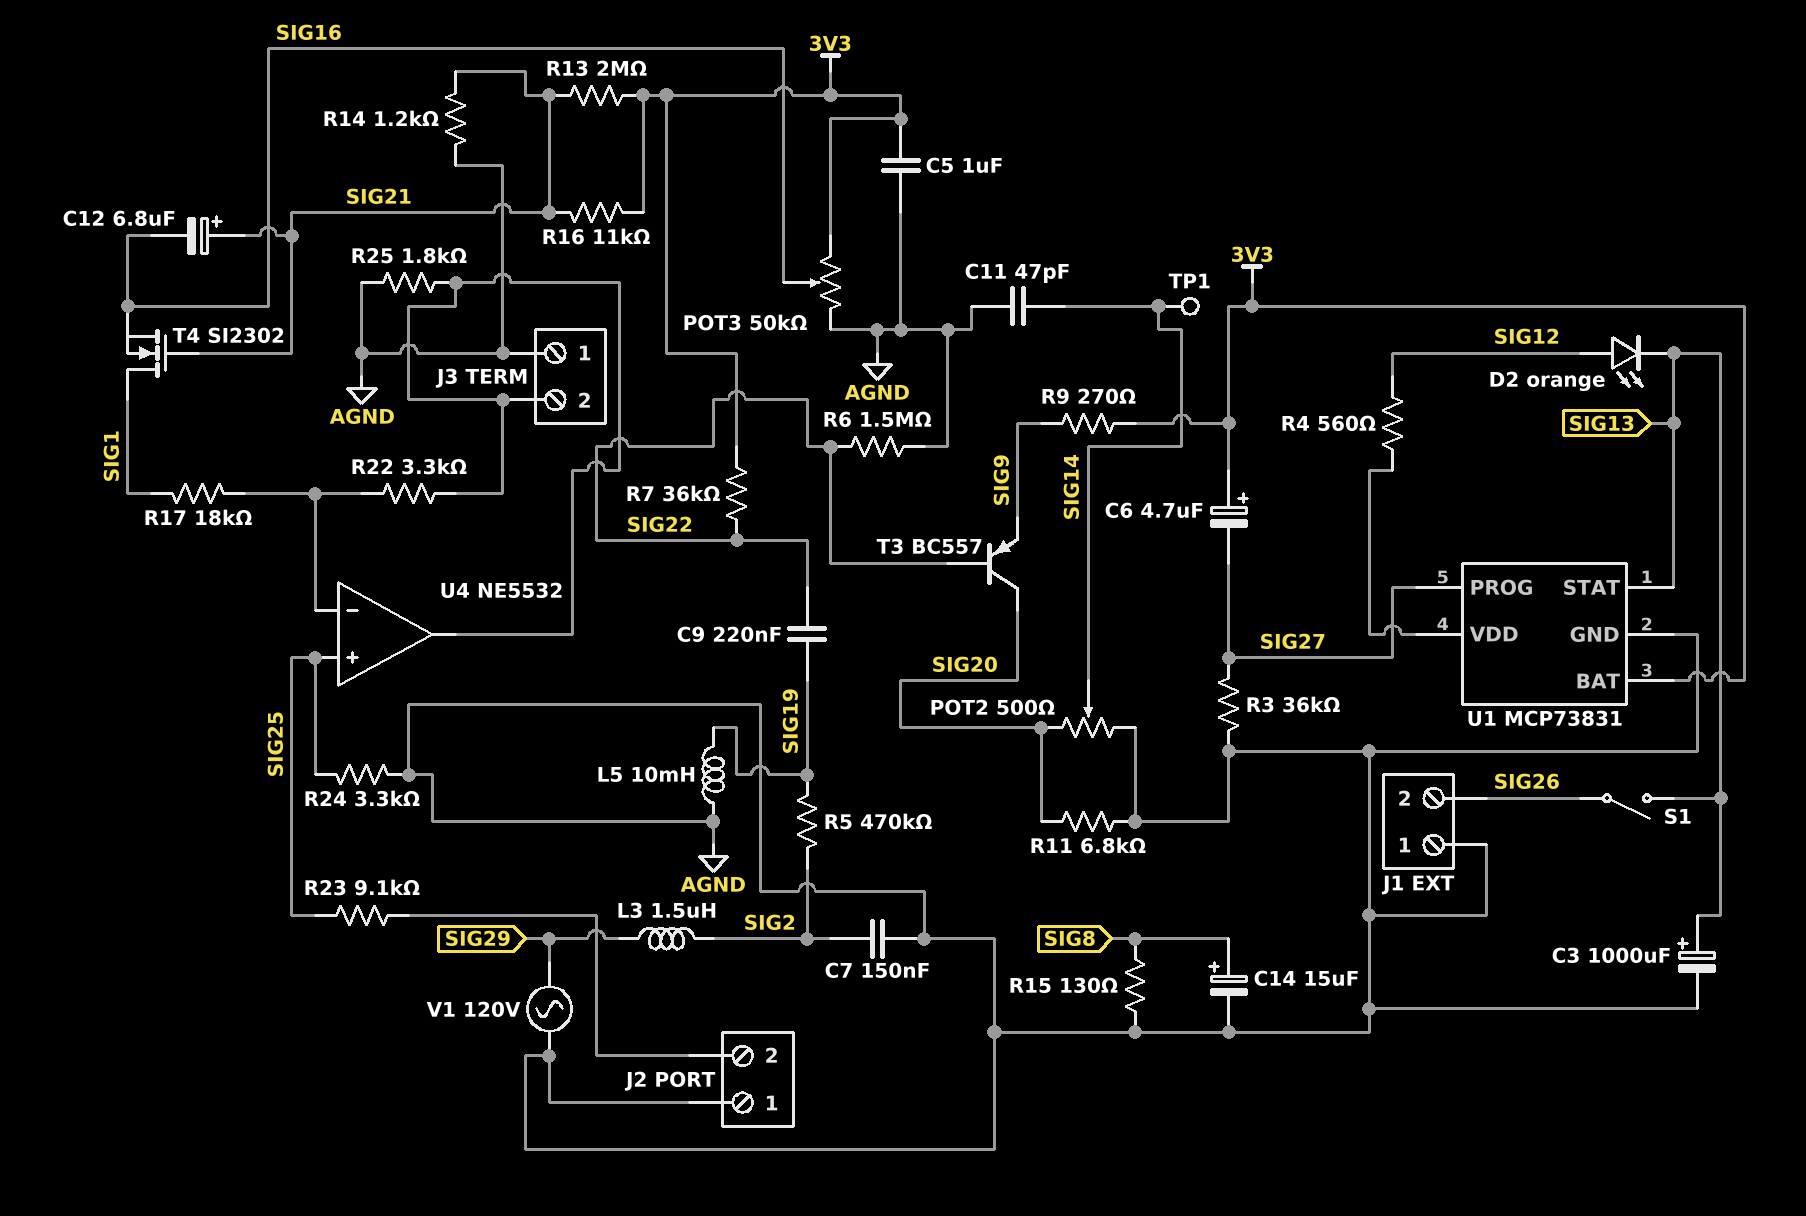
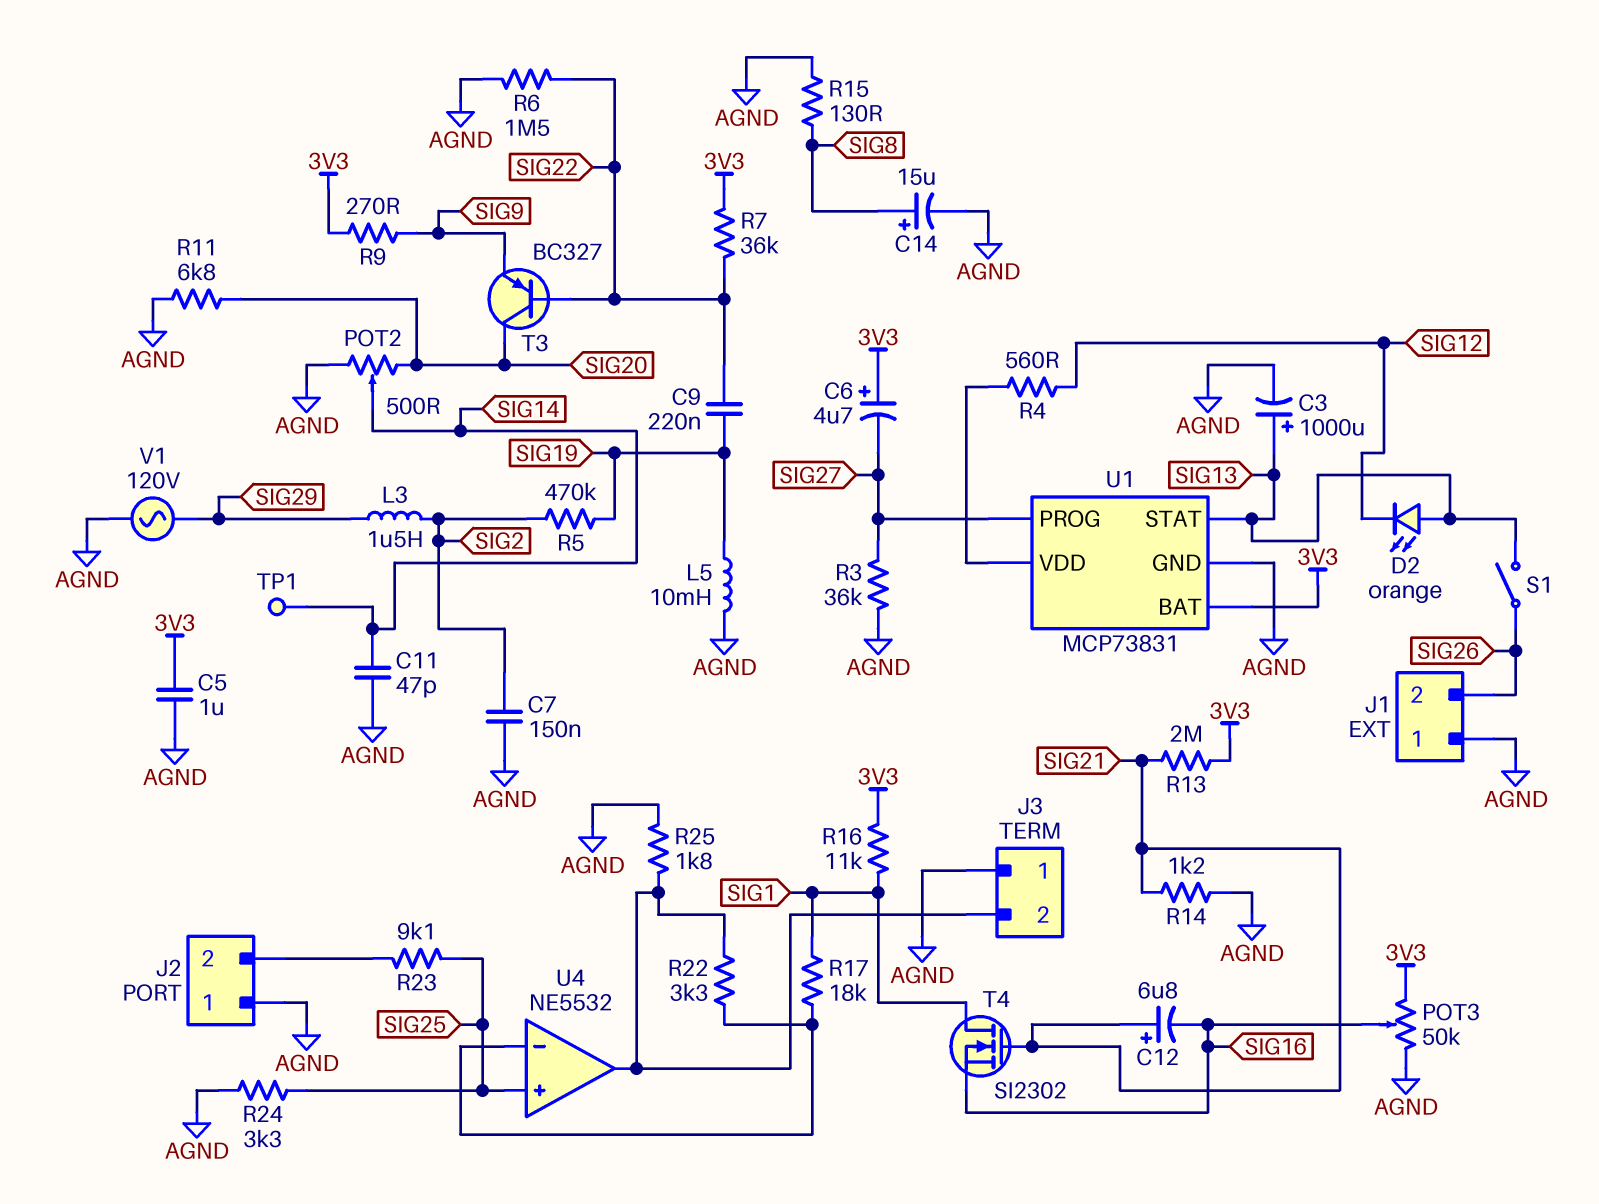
D2: LED orange (A SIG12, K SIG13) -> LED orange (A SIG13, K SIG12)
R16: 11k (3V3, SIG21) -> 11k (3V3, SIG1)
T3: PNP BC557 (B SIG22, C SIG20, E SIG9) -> PNP BC327 (B SIG22, C SIG20, E SIG9)

